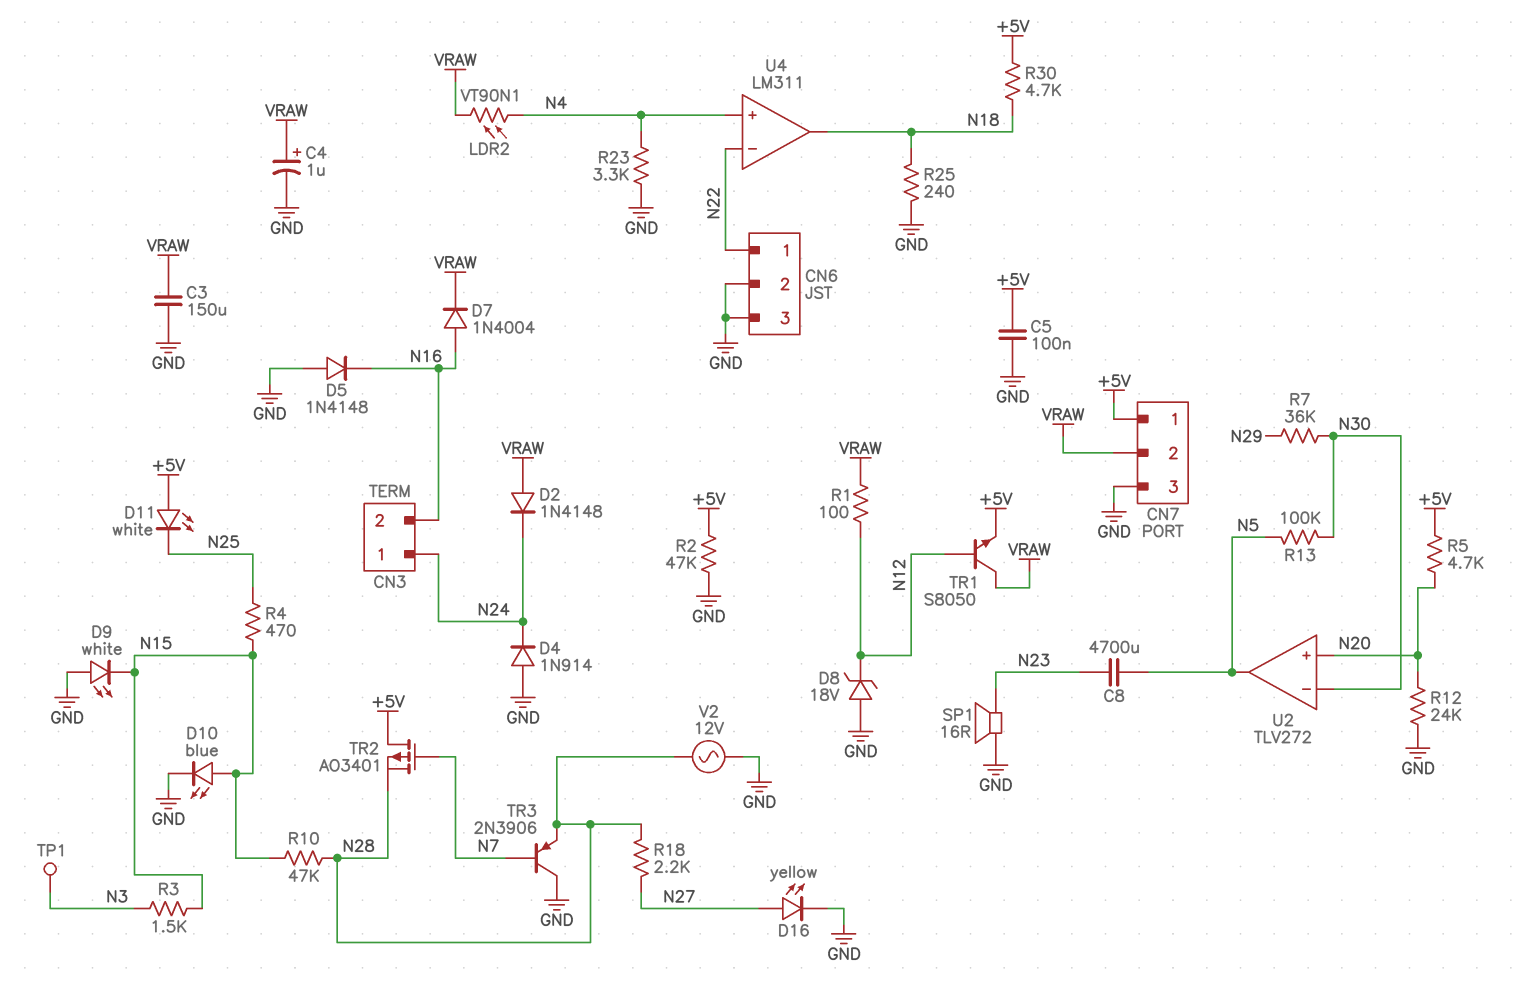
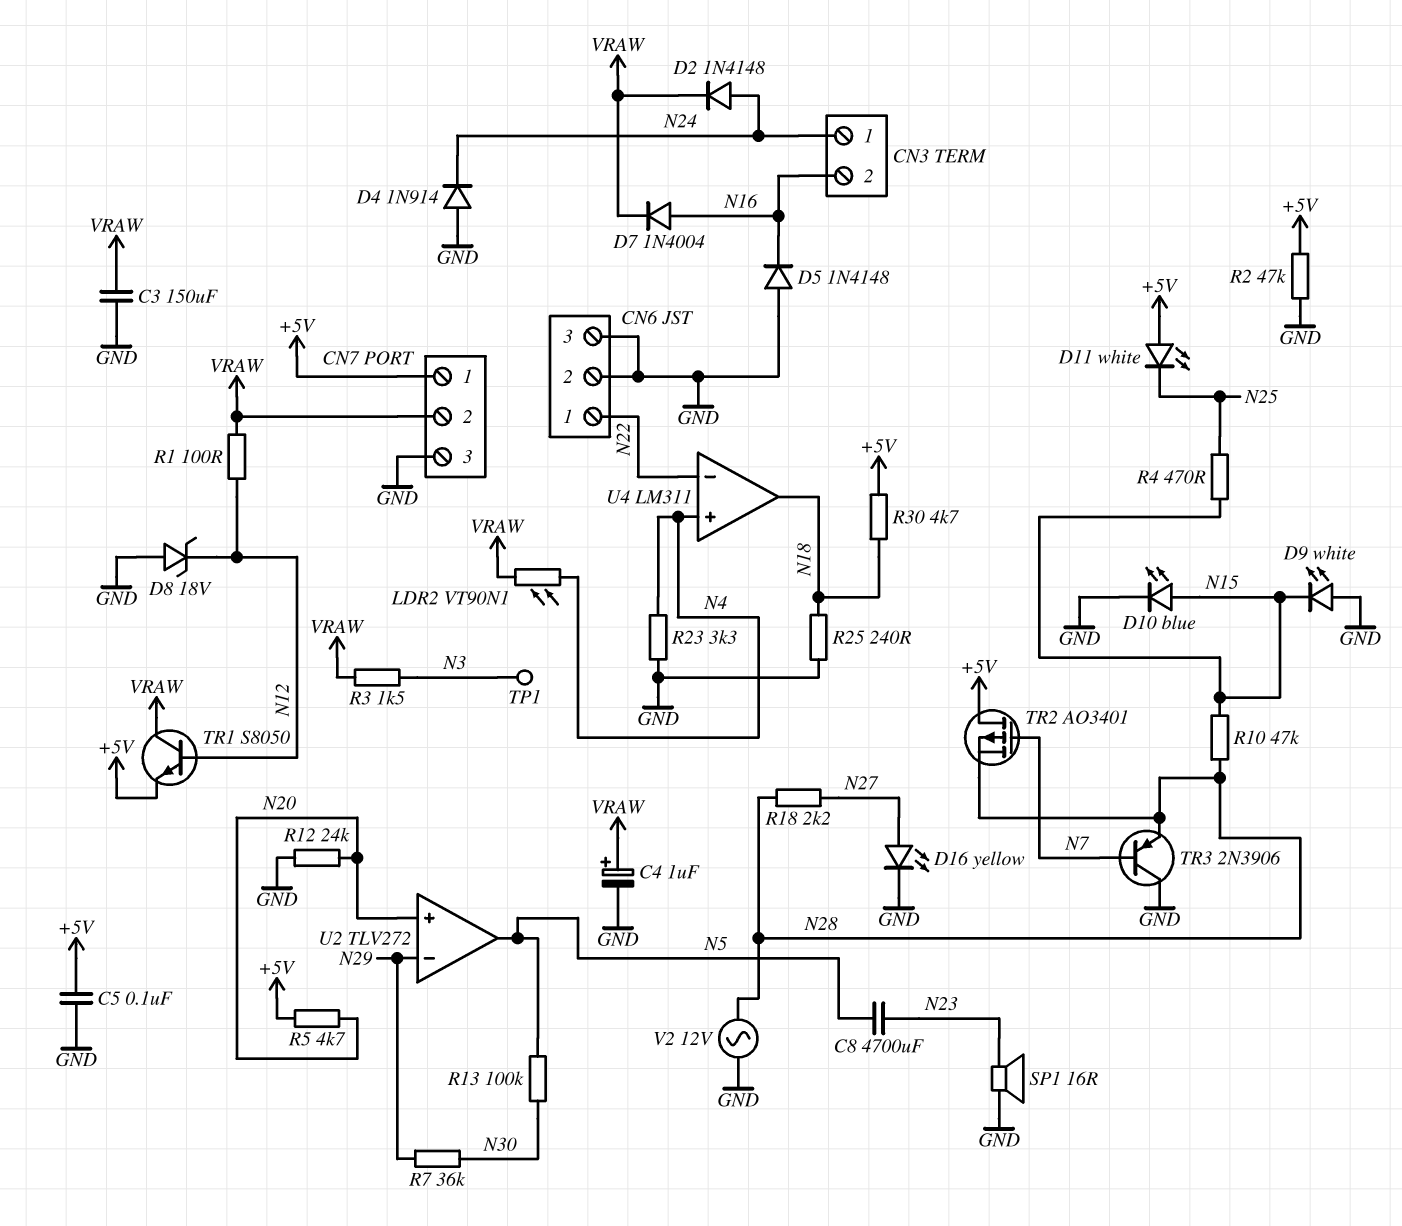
D2: diode 1N4148 (A VRAW, K N24) -> diode 1N4148 (A N24, K VRAW)
R3: 1.5k (N3, N15) -> 1.5k (N3, VRAW)
U2 pin in-: N30 -> N29

